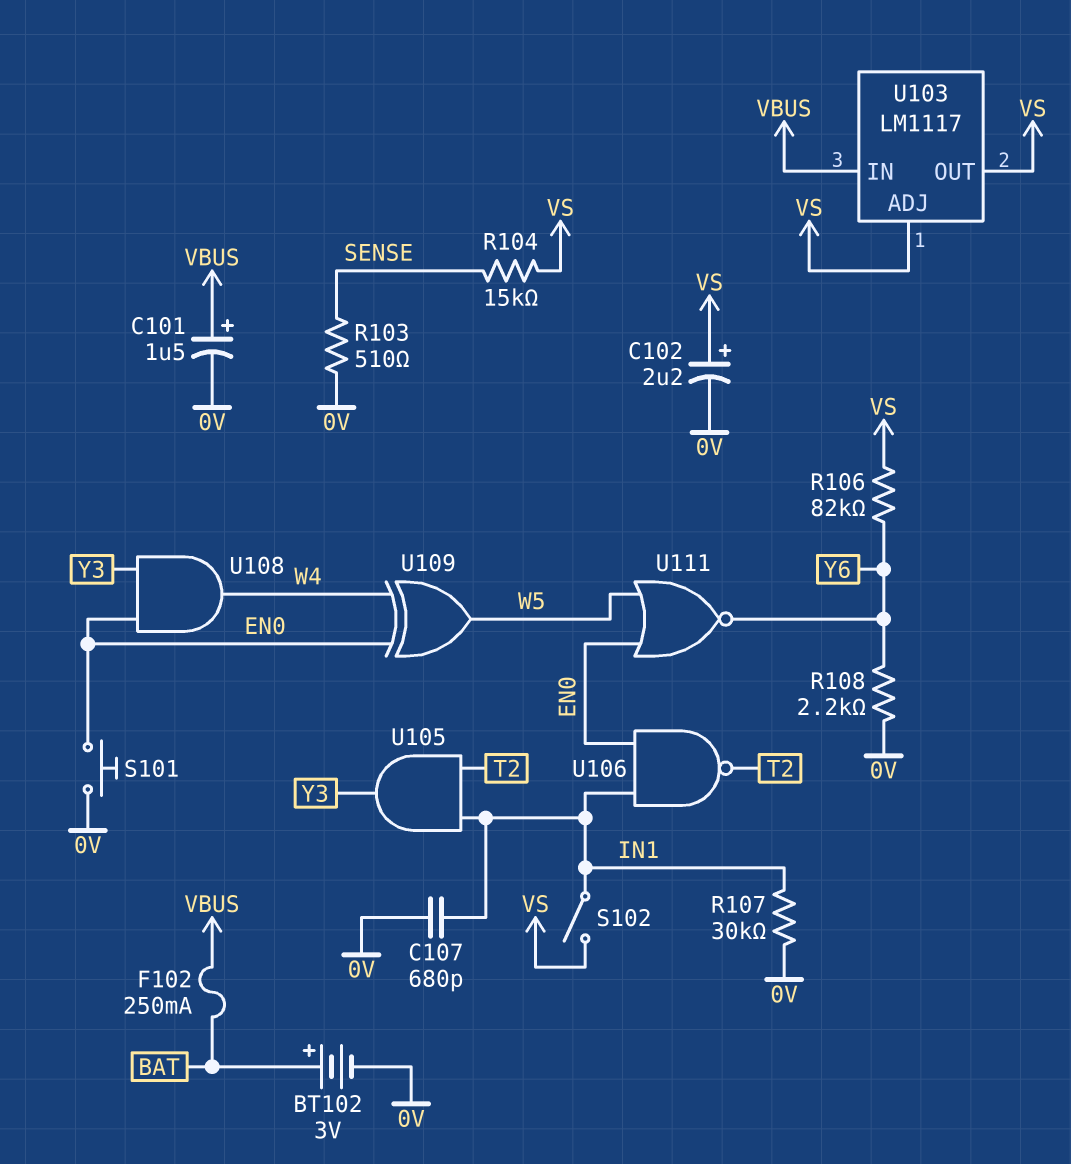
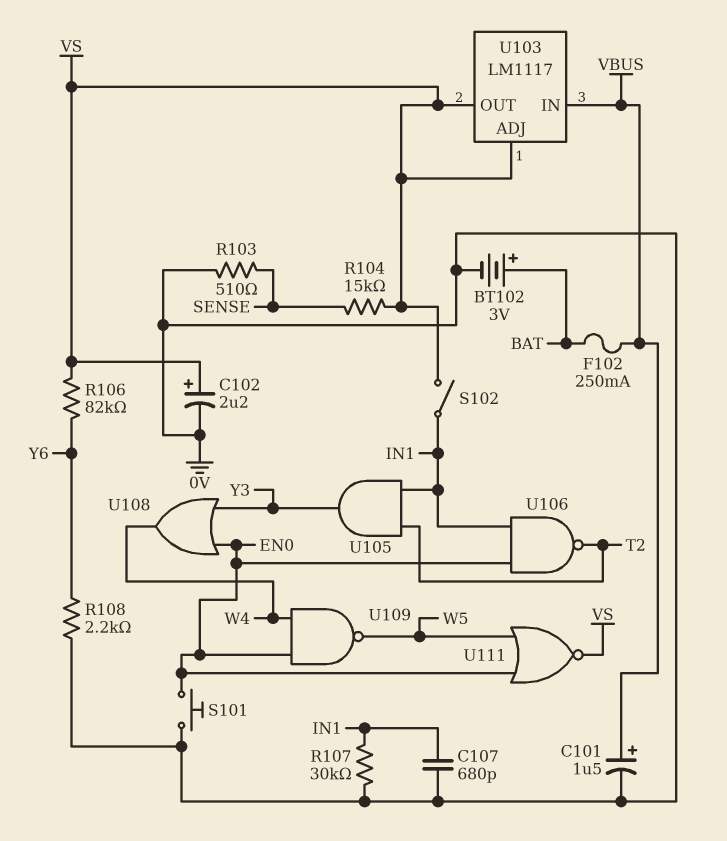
U108: AND (in EN0, in Y3, out W4) -> OR (in EN0, in Y3, out W4)
U109: XOR (in EN0, in W4, out W5) -> NAND (in EN0, in W4, out W5)
U111: NOR (in EN0, in W5, out Y6) -> NOR (in EN0, in W5, out VS)

